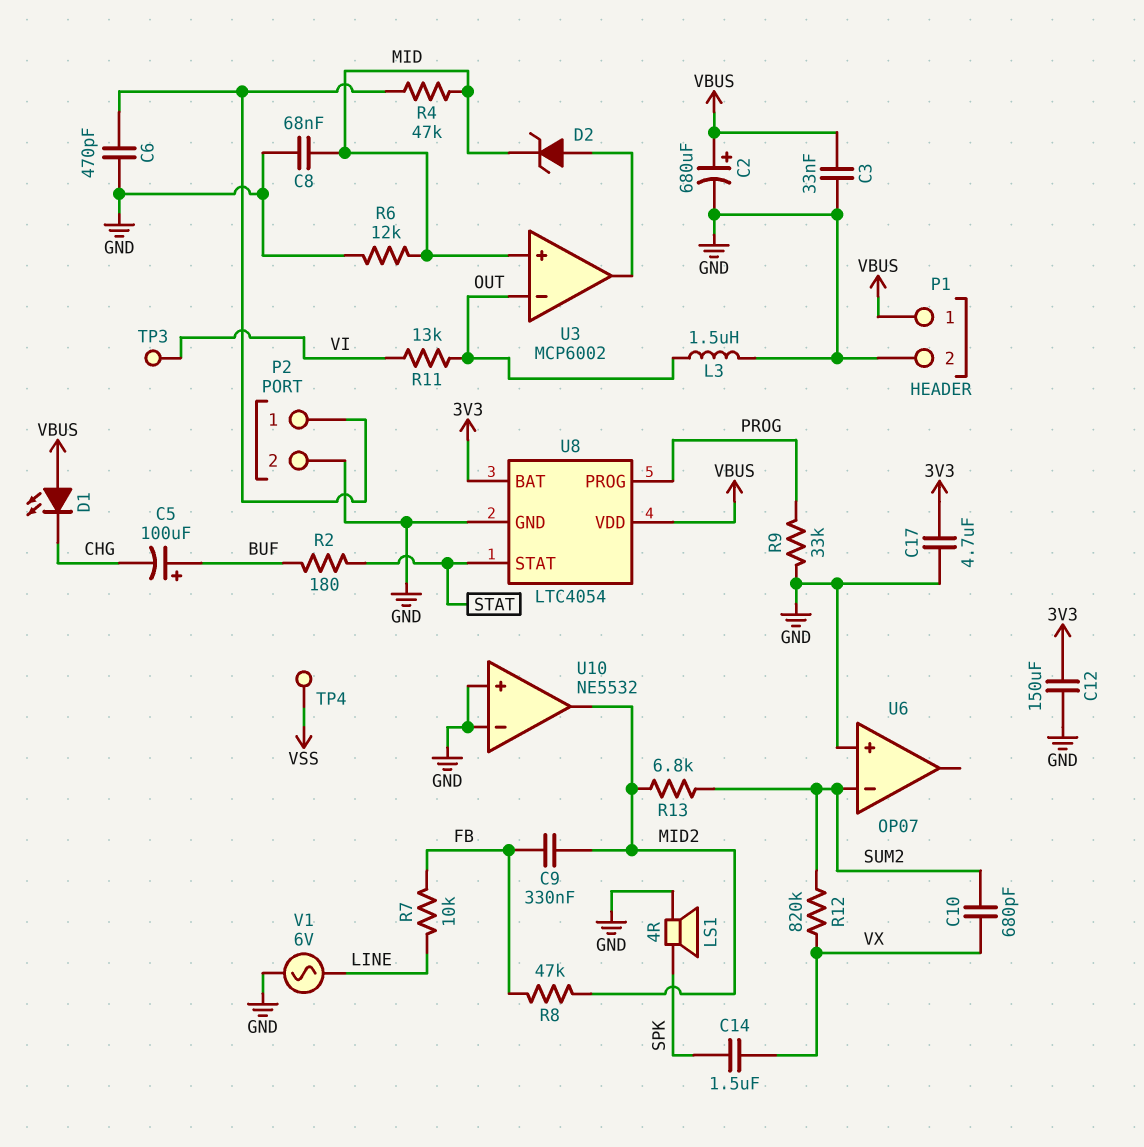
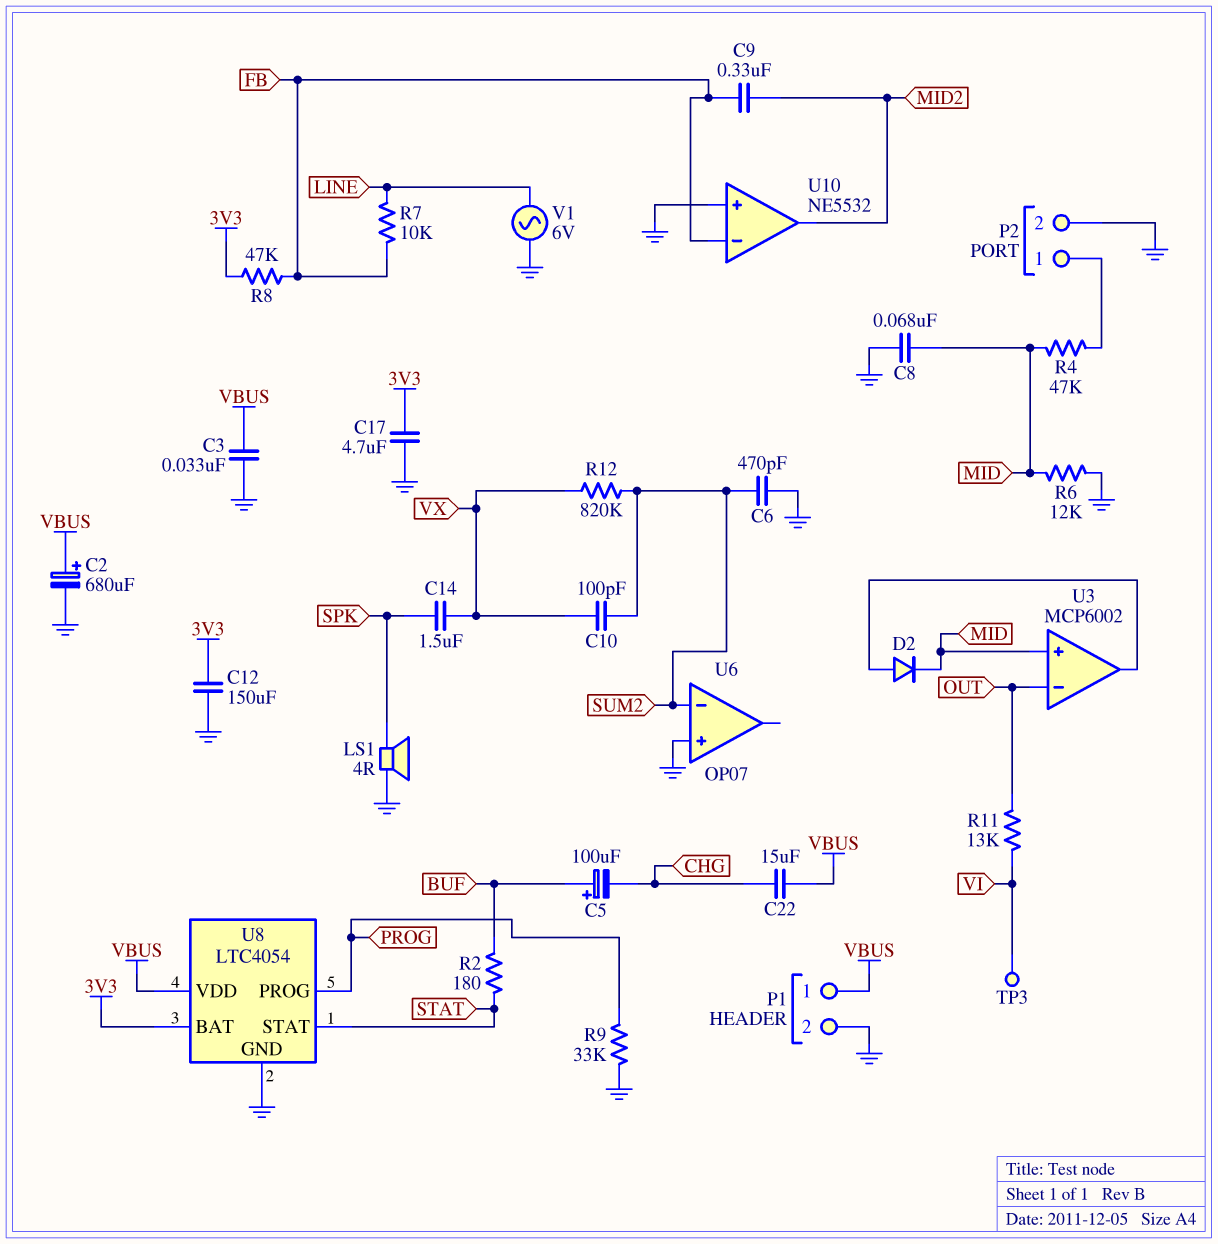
C6: 470pF (GND, P2/1) -> 470pF (GND, SUM2)
C10: 680pF (SUM2, VX) -> 100pF (SUM2, VX)
C22: none -> 15uF (CHG, VBUS)
D1: LED (A VBUS, K CHG) -> none
D2: zener (A U3/out, K MID) -> diode (A U3/out, K MID)
L3: 1.5uH (GND, OUT) -> none
R8: 47k (FB, MID2) -> 47k (3V3, FB)
R13: 6.8k (MID2, SUM2) -> none
TP4: test point (VSS) -> none
U10 pin in-: GND -> FB

